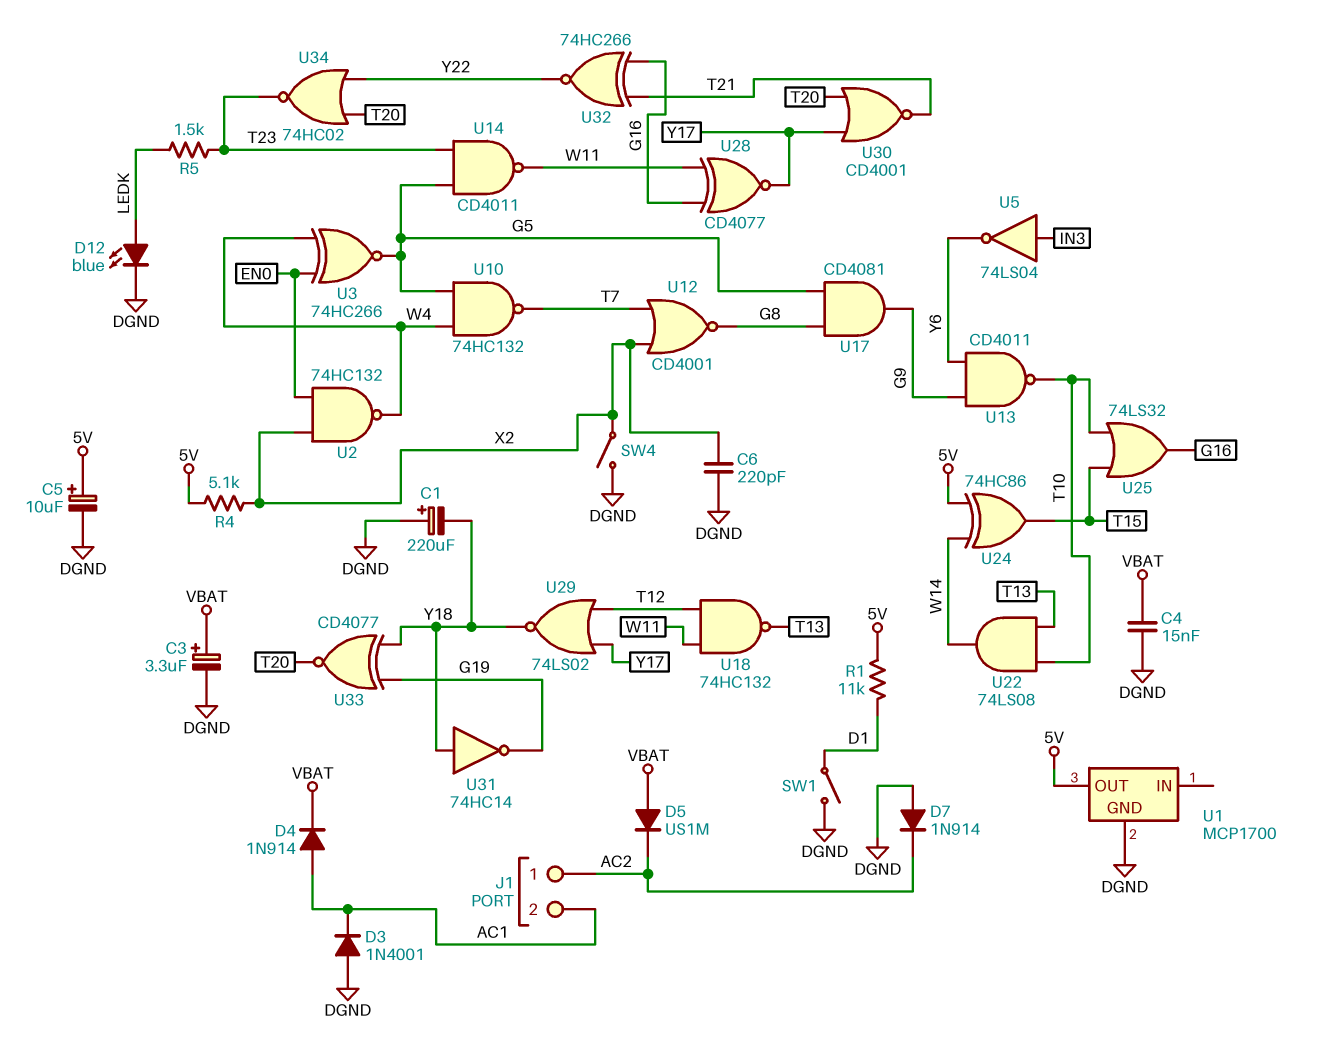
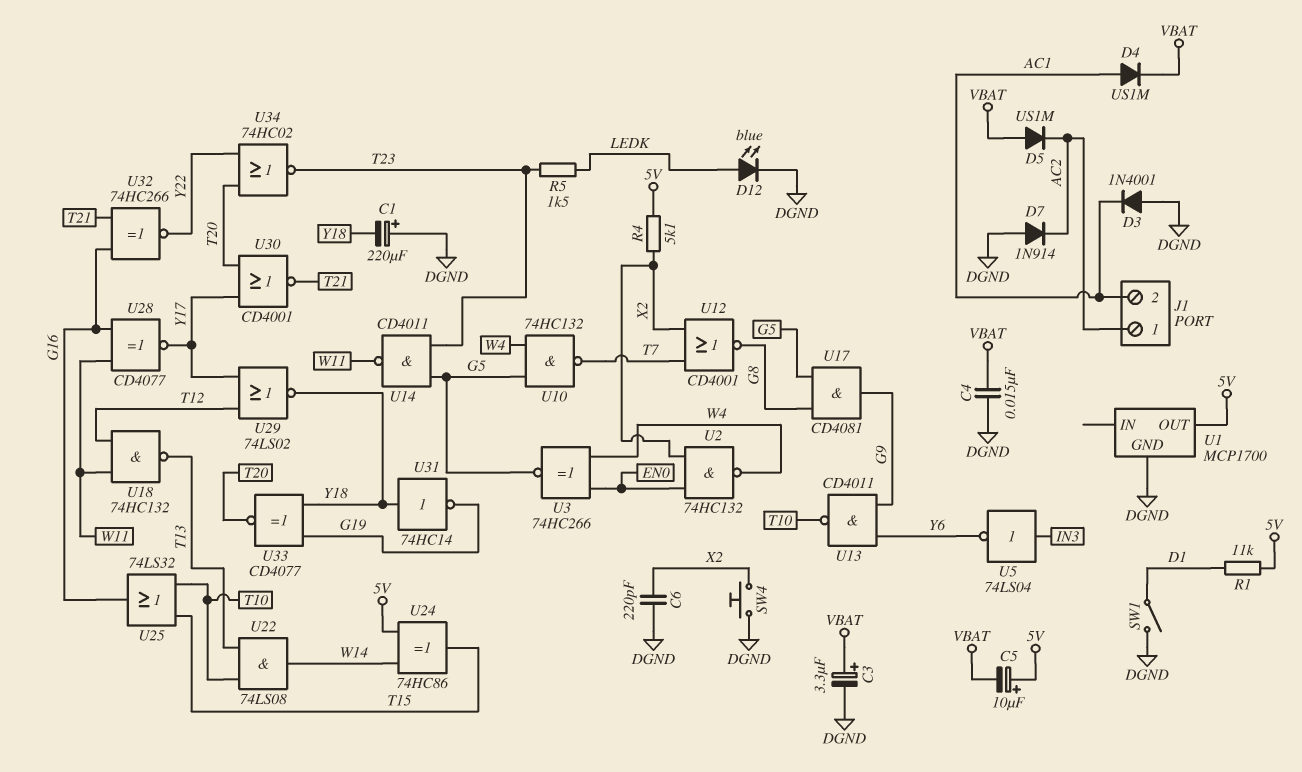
C5: 10uF (plus 5V, minus DGND) -> 10uF (plus 5V, minus VBAT)
D4: diode 1N914 (A AC1, K VBAT) -> diode US1M (A AC1, K VBAT)
SW4: switch (DGND, X2) -> button (DGND, X2)

